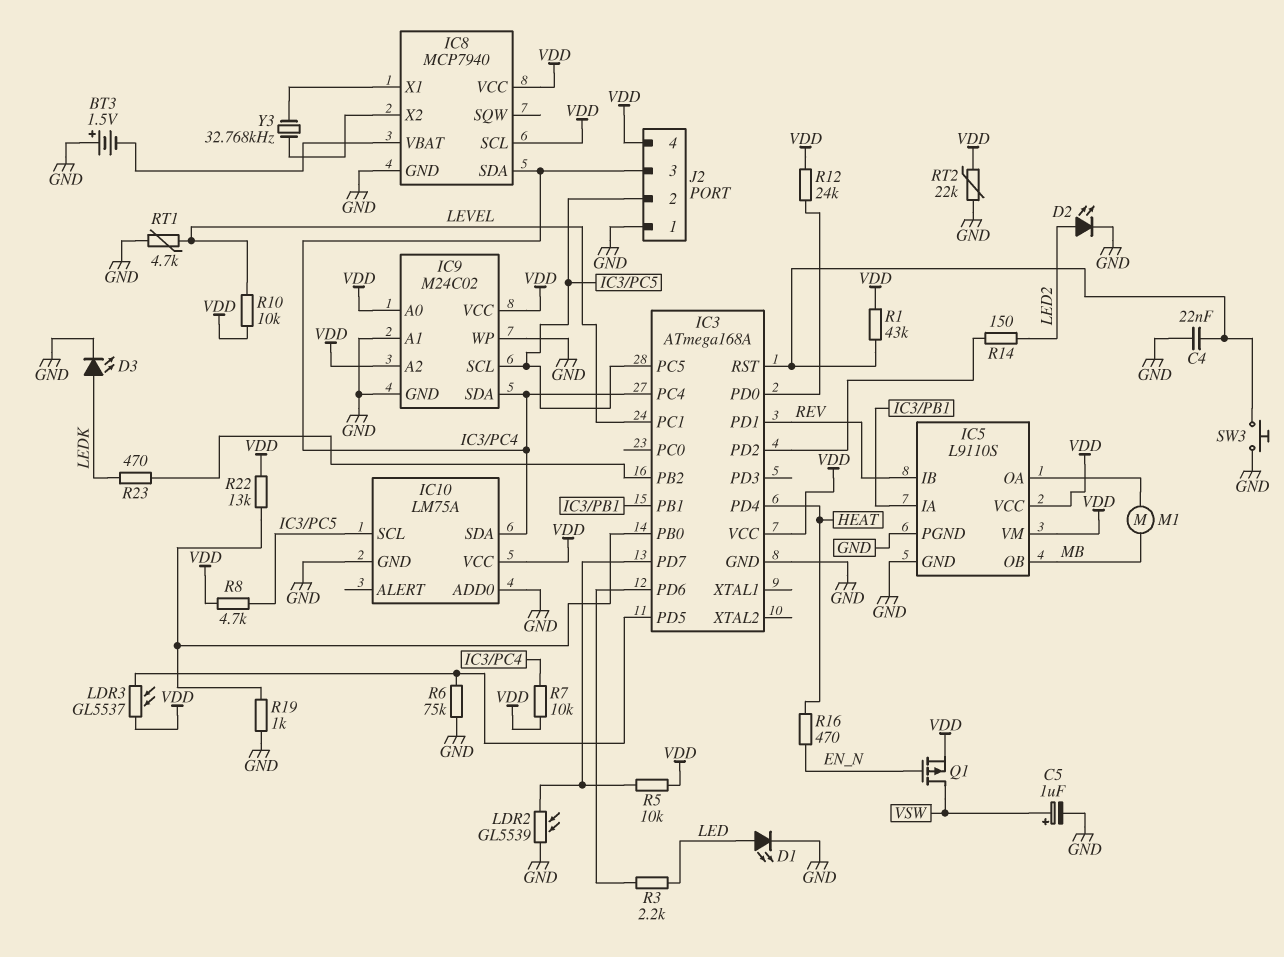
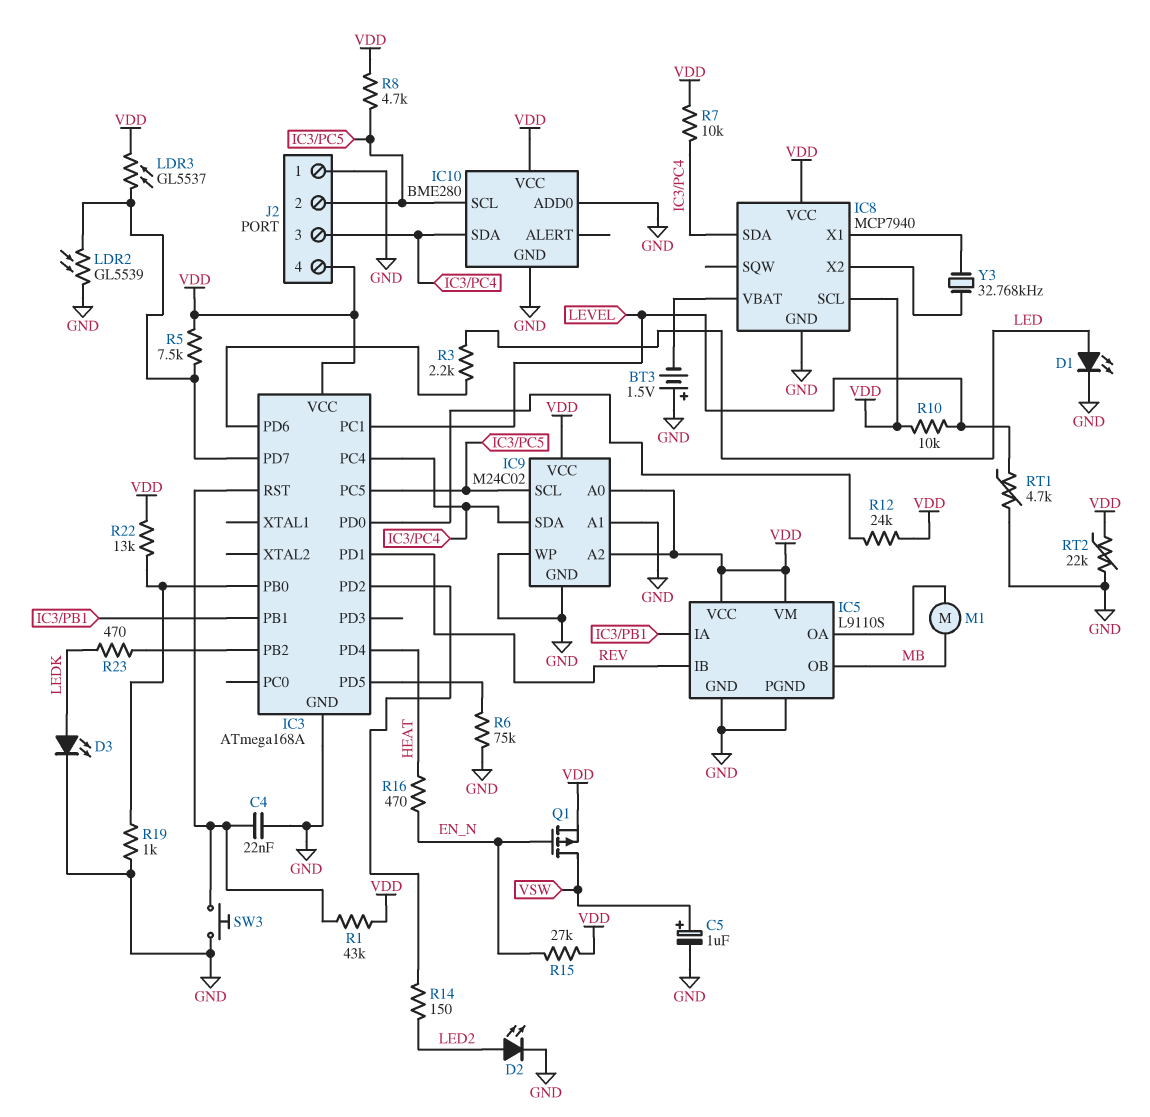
IC10: LM75A -> BME280
LDR3: GL5537 (IC3/PD5, VDD) -> GL5537 (IC3/PD7, VDD)
R5: 10k (IC3/PD7, VDD) -> 7.5k (IC3/PD7, VDD)
R15: none -> 27k (EN_N, VDD)

